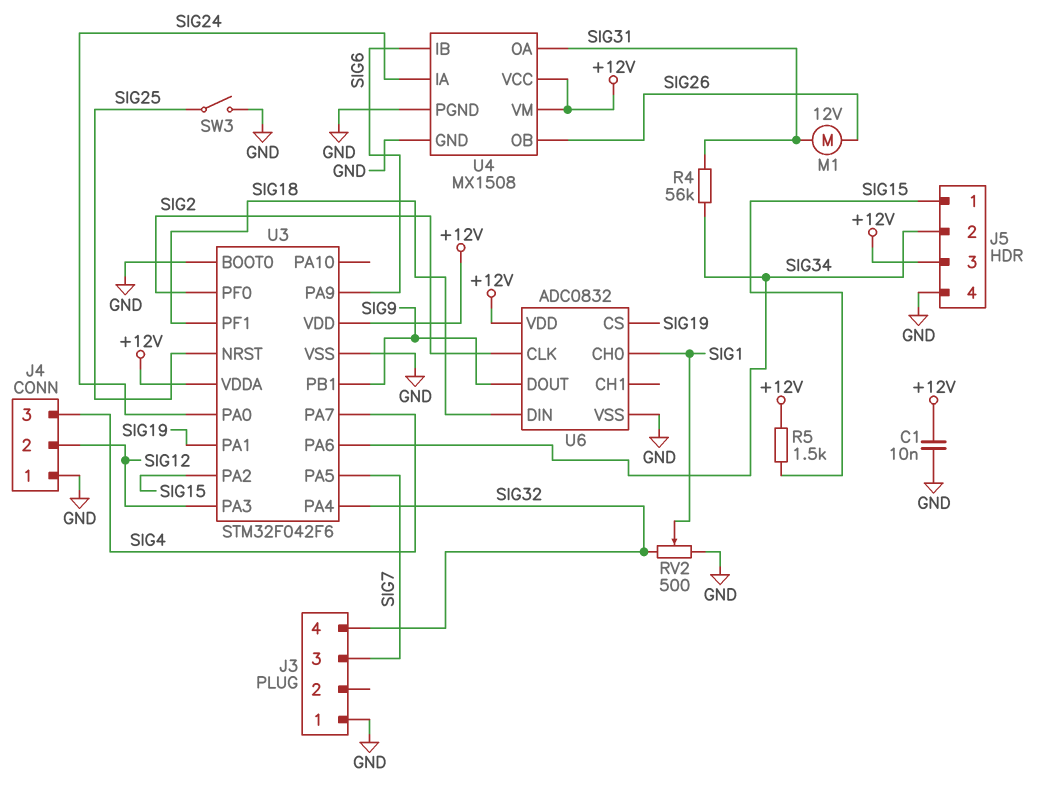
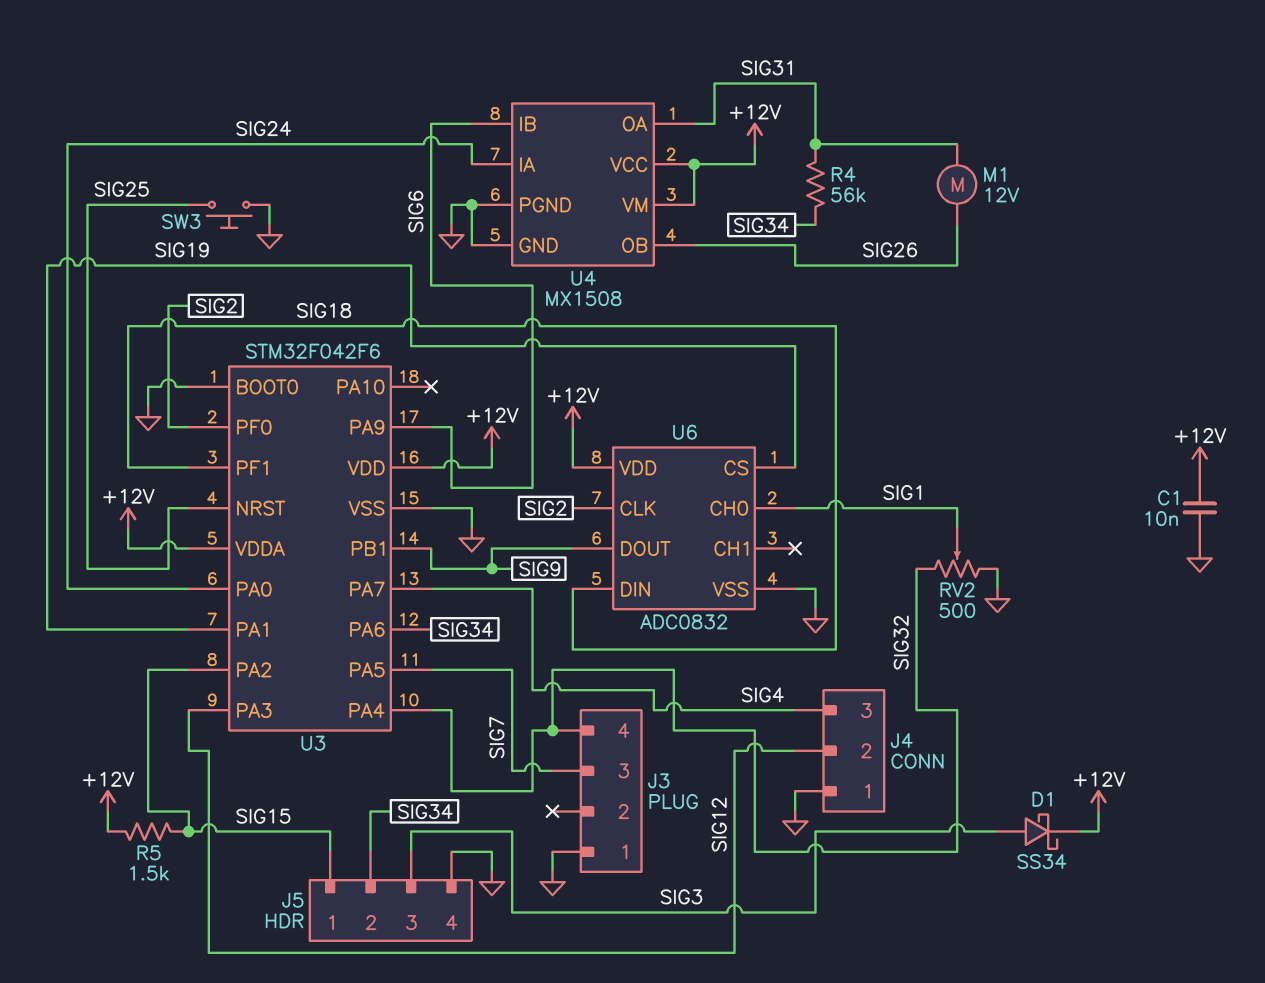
D1: none -> schottky SS34 (A SIG3, K +12V)
J5 pin 3: +12V -> SIG3
SW3: switch (GND, SIG25) -> button (GND, SIG25)

